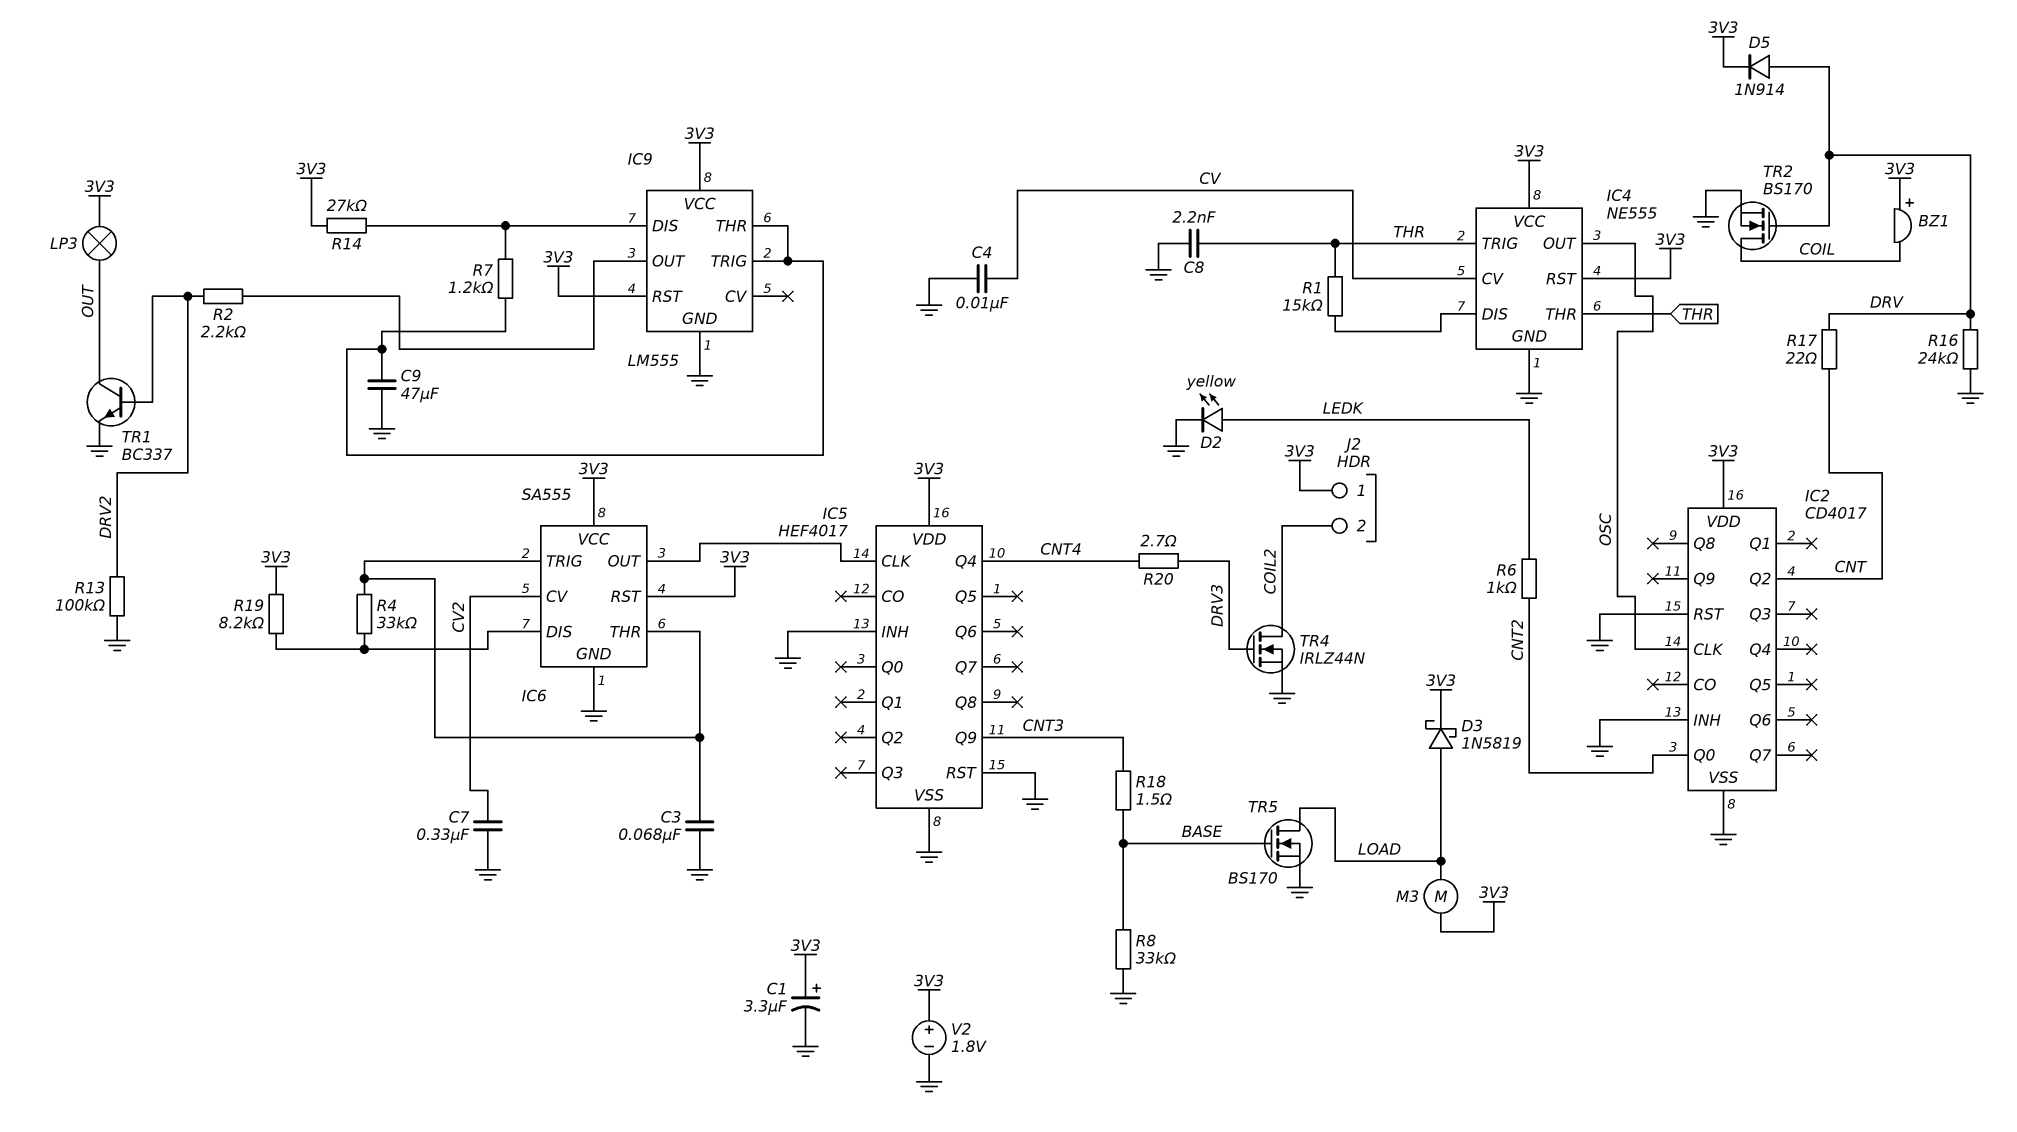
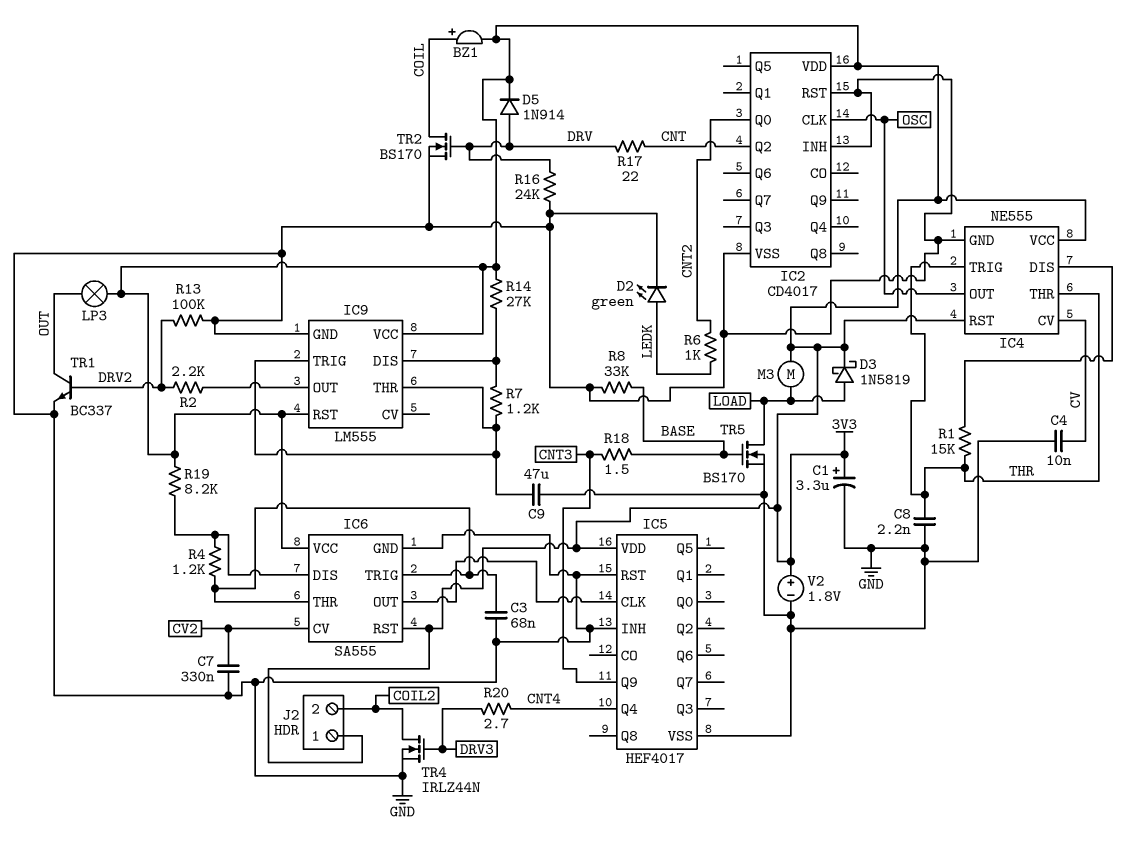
BZ1: buzzer (plus 3V3, minus COIL) -> buzzer (plus COIL, minus 3V3)
D2: LED yellow (A LEDK, K GND) -> LED green (A LEDK, K GND)
R4: 33k (IC6/DIS, IC6/THR) -> 1.2k (IC6/DIS, IC6/THR)

